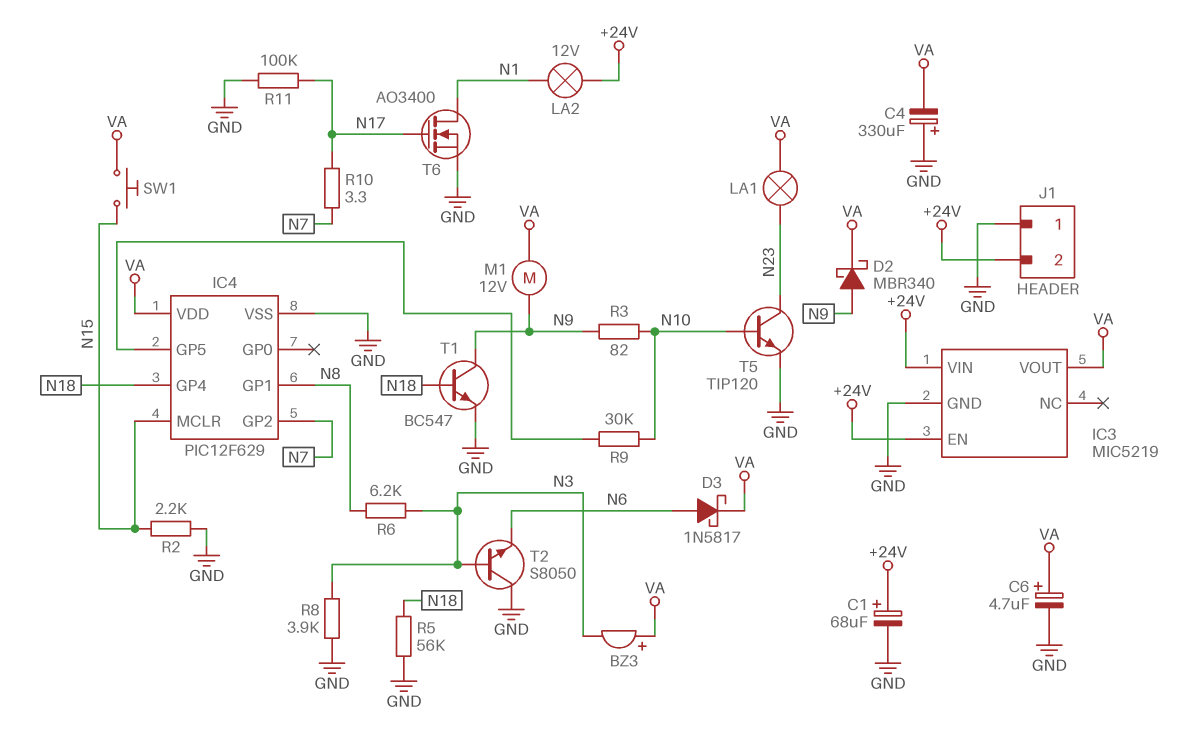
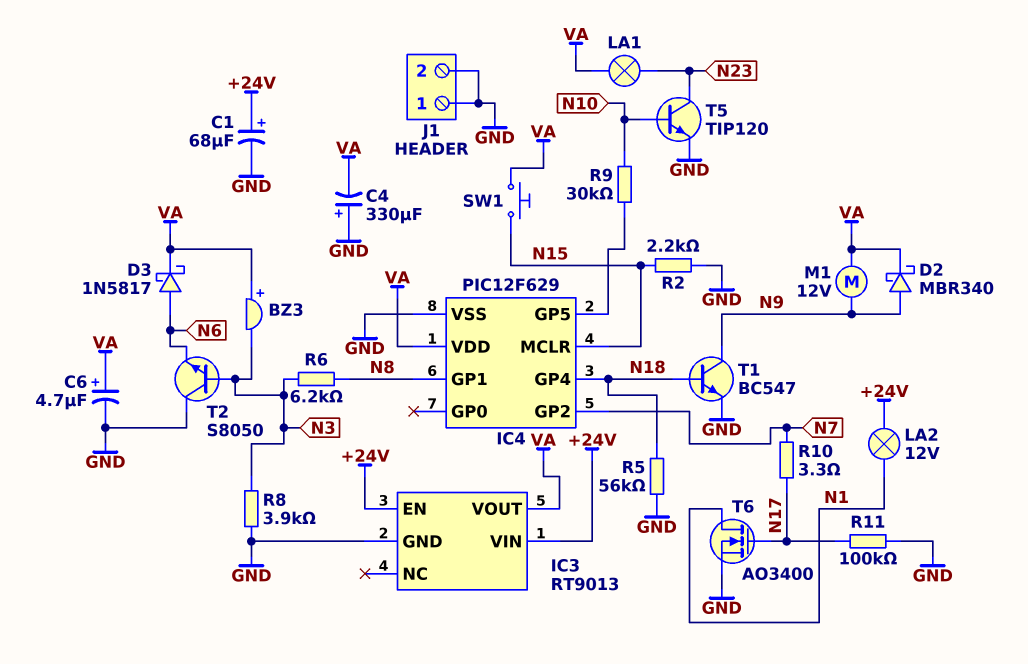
IC3: MIC5219 -> RT9013
J1 pin 2: +24V -> GND
R3: 82 (N9, N10) -> none

